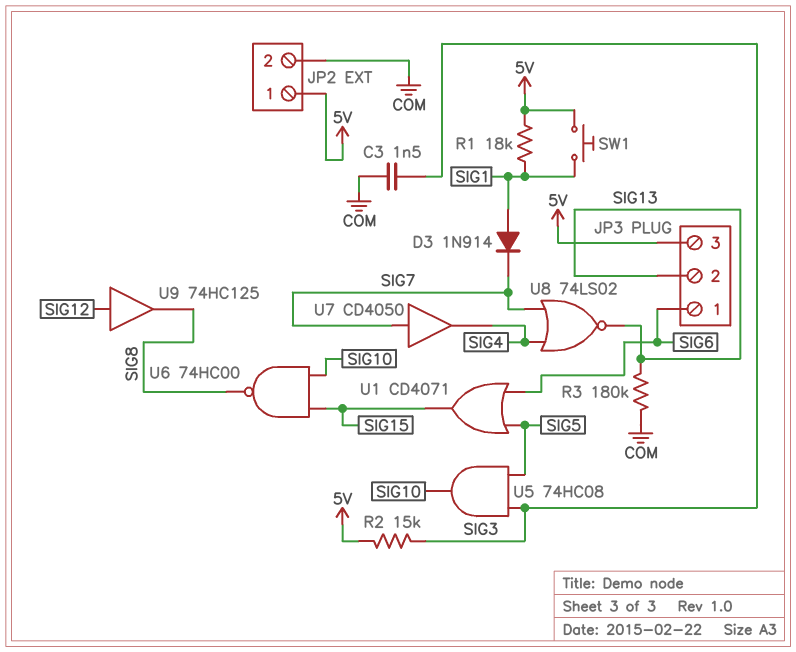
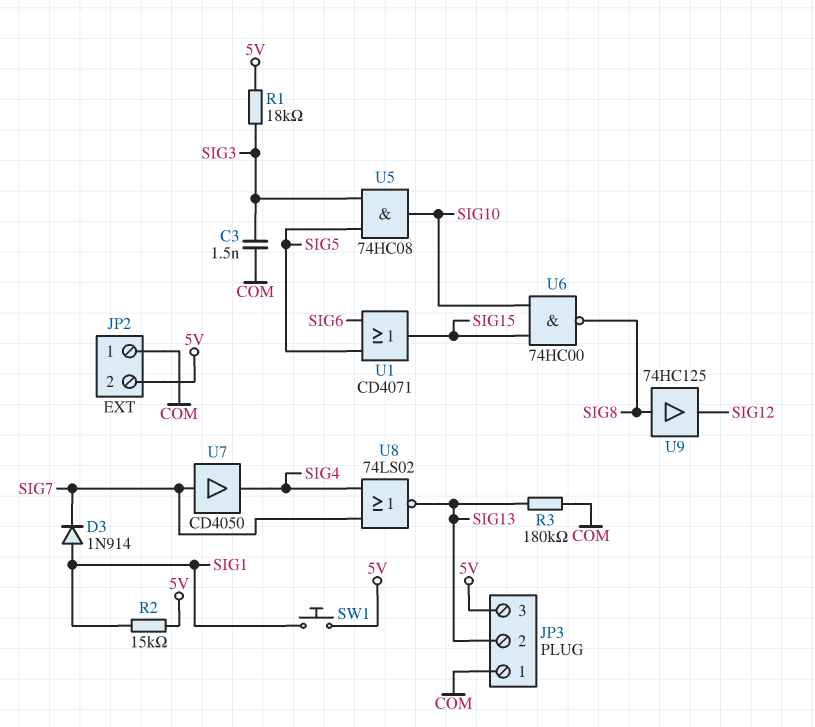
JP2 pin 1: 5V -> COM
JP2 pin 2: COM -> 5V
JP3 pin 1: SIG6 -> COM
R1: 18k (5V, SIG1) -> 18k (5V, SIG3)
R2: 15k (5V, SIG3) -> 15k (5V, SIG1)
U9: buffer 74HC125 (in SIG12, out SIG8) -> buffer 74HC125 (in SIG8, out SIG12)

